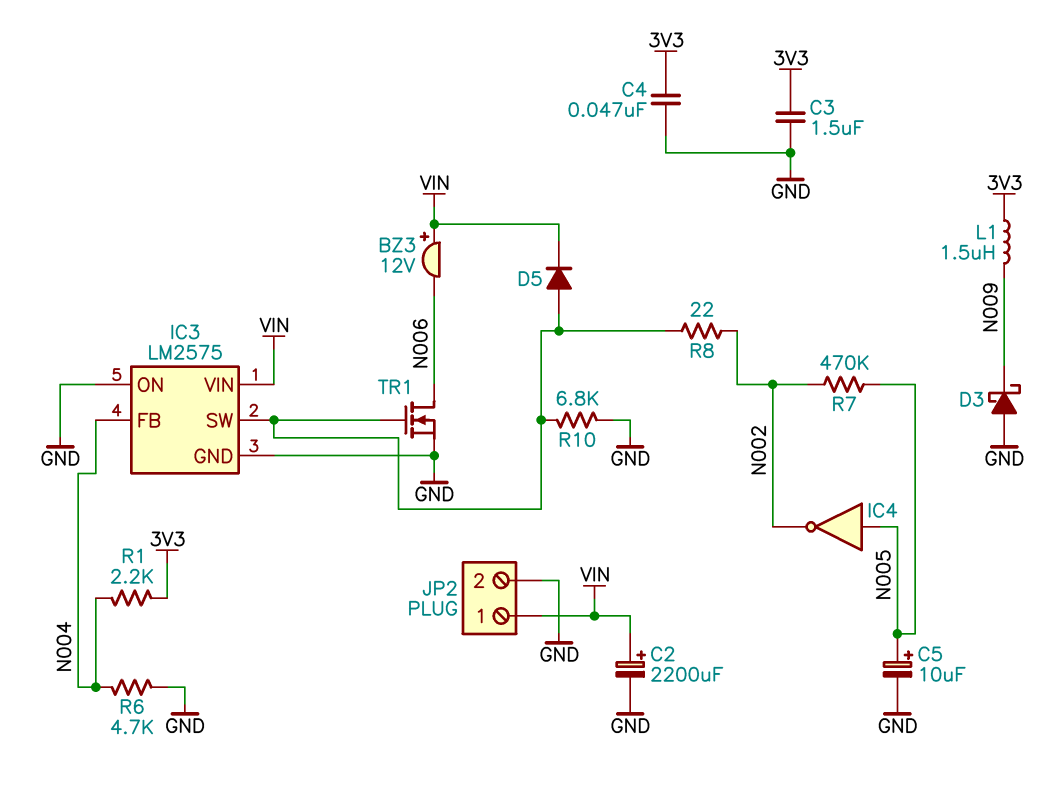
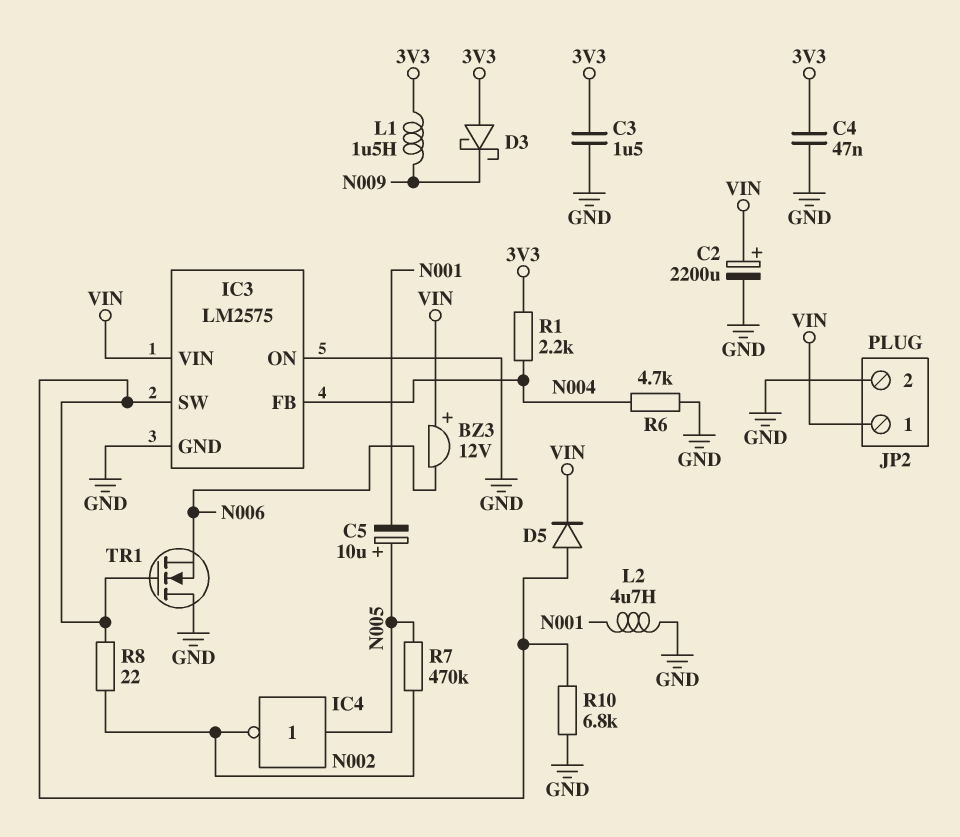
C5: 10uF (plus N005, minus GND) -> 10uF (plus N005, minus N001)
D3: schottky (A GND, K N009) -> schottky (A 3V3, K N009)
L2: none -> 4.7uH (GND, N001)
TR1: NMOS (G IC3/SW, D N006, S GND) -> NMOS (G IC3/SW, D GND, S N006)

